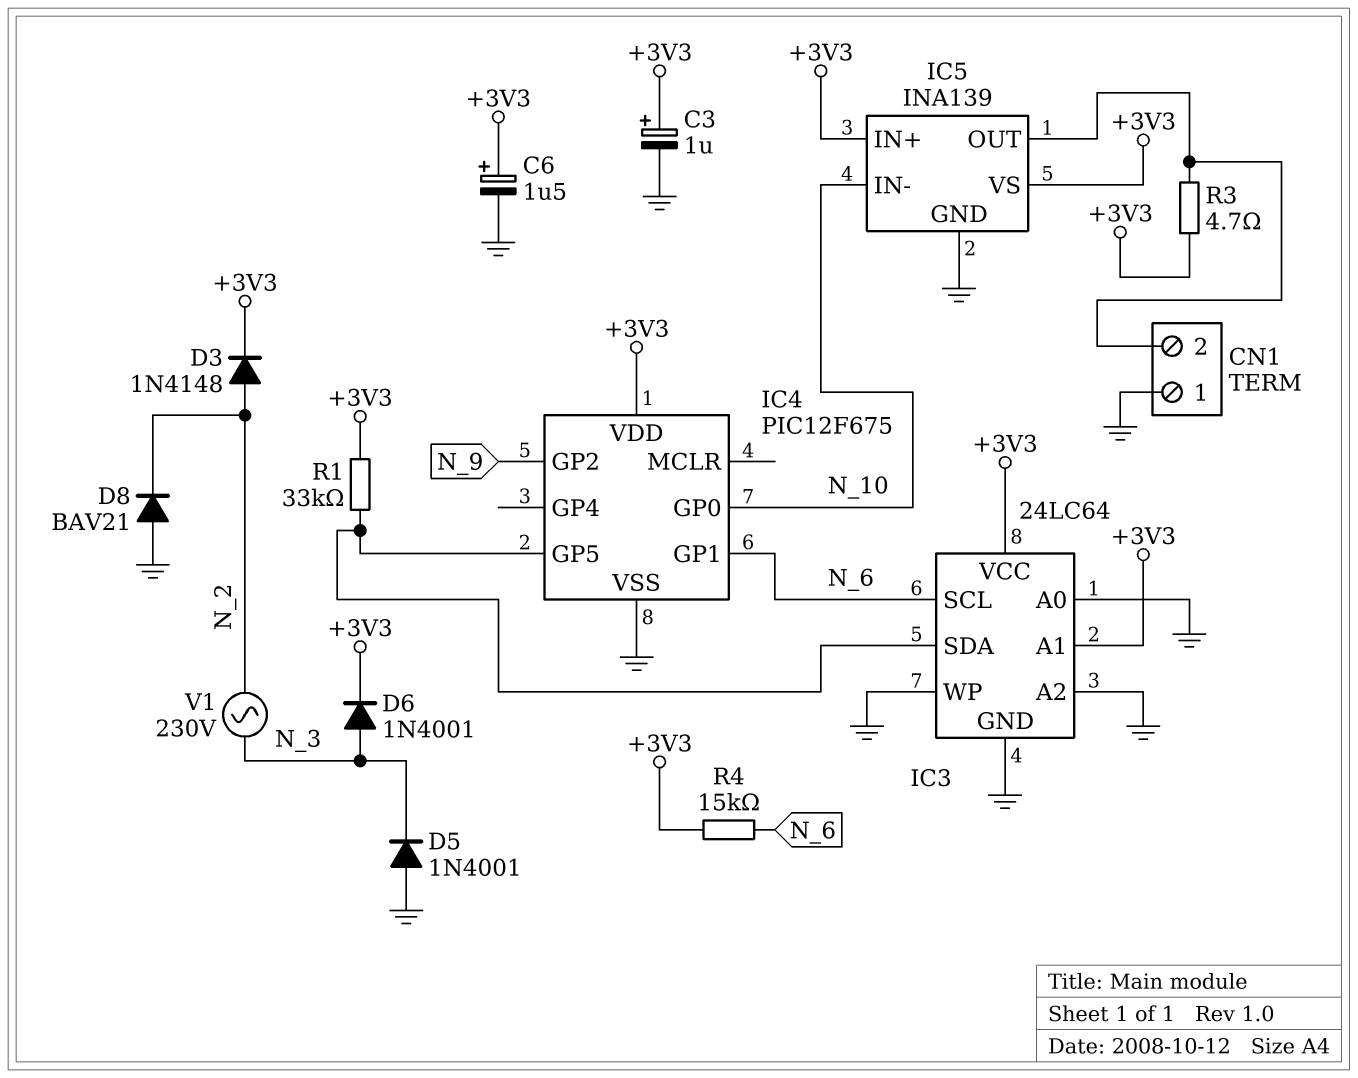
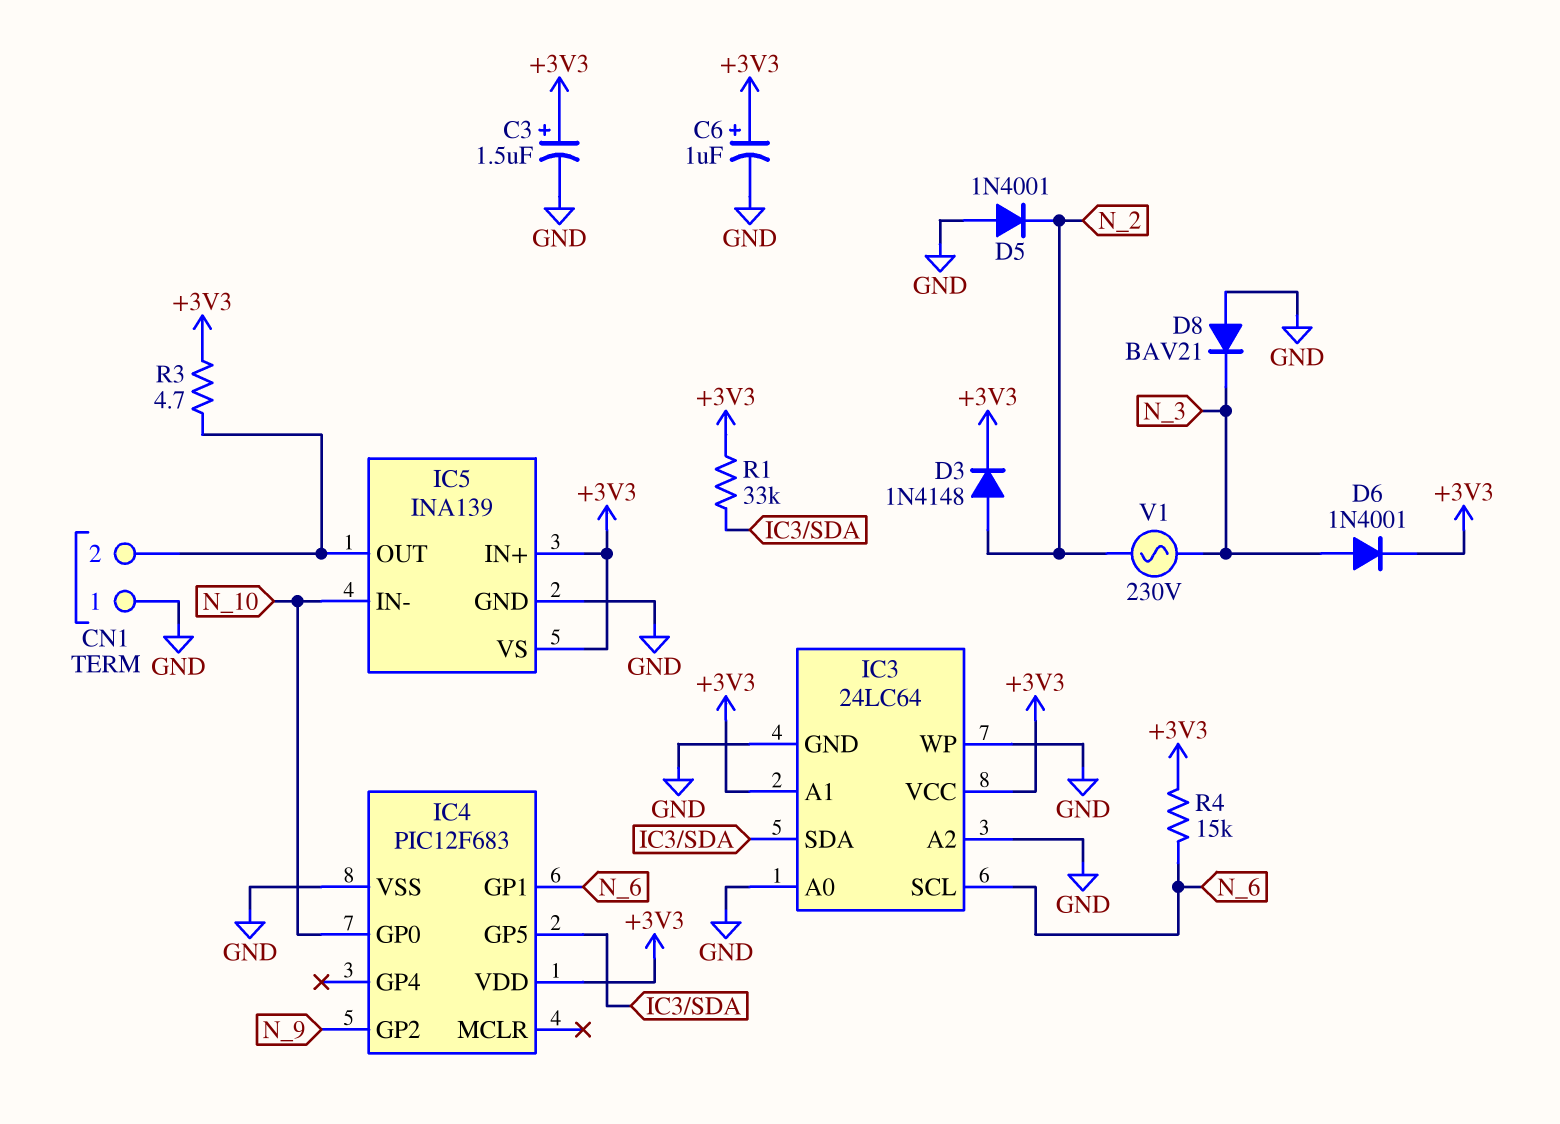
C3: 1uF (plus +3V3, minus GND) -> 1.5uF (plus +3V3, minus GND)
C6: 1.5uF (plus +3V3, minus GND) -> 1uF (plus +3V3, minus GND)
D5: diode 1N4001 (A GND, K N_3) -> diode 1N4001 (A GND, K N_2)
D8: diode BAV21 (A GND, K N_2) -> diode BAV21 (A GND, K N_3)
IC4: PIC12F675 -> PIC12F683

